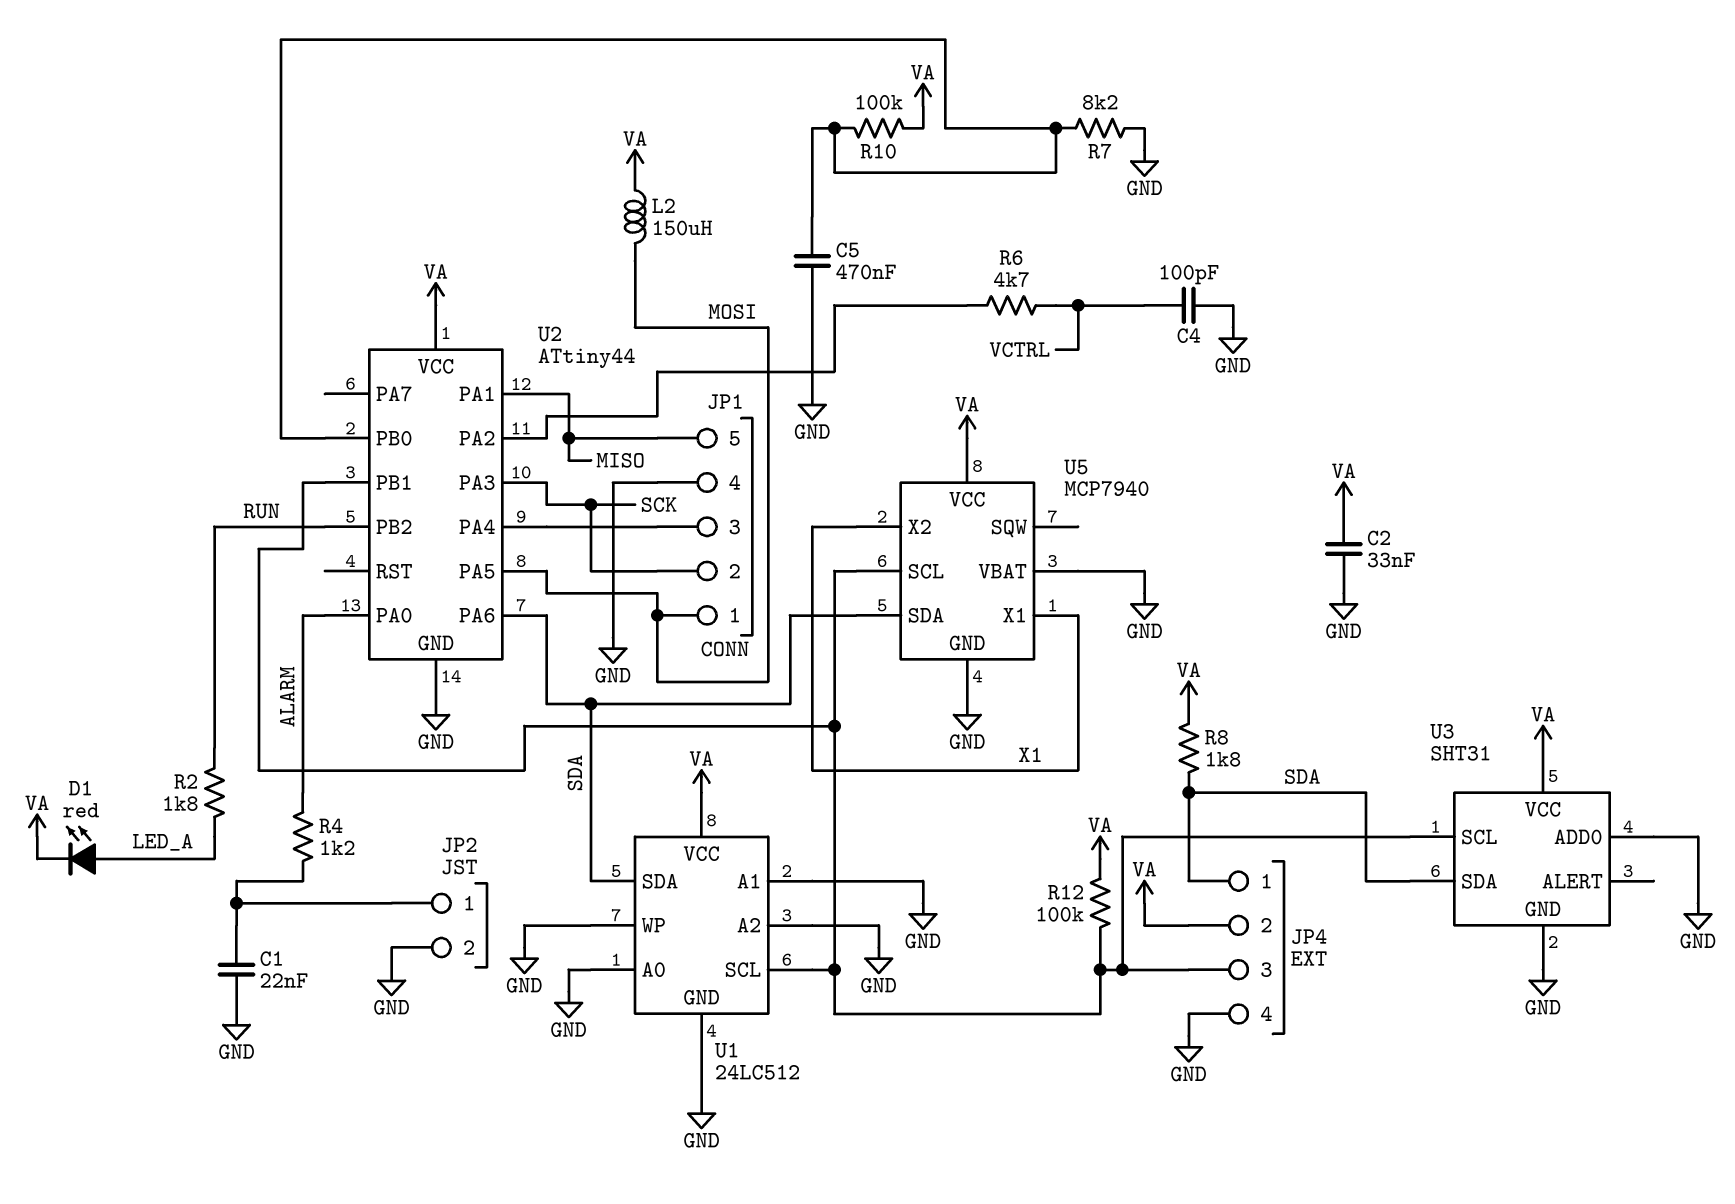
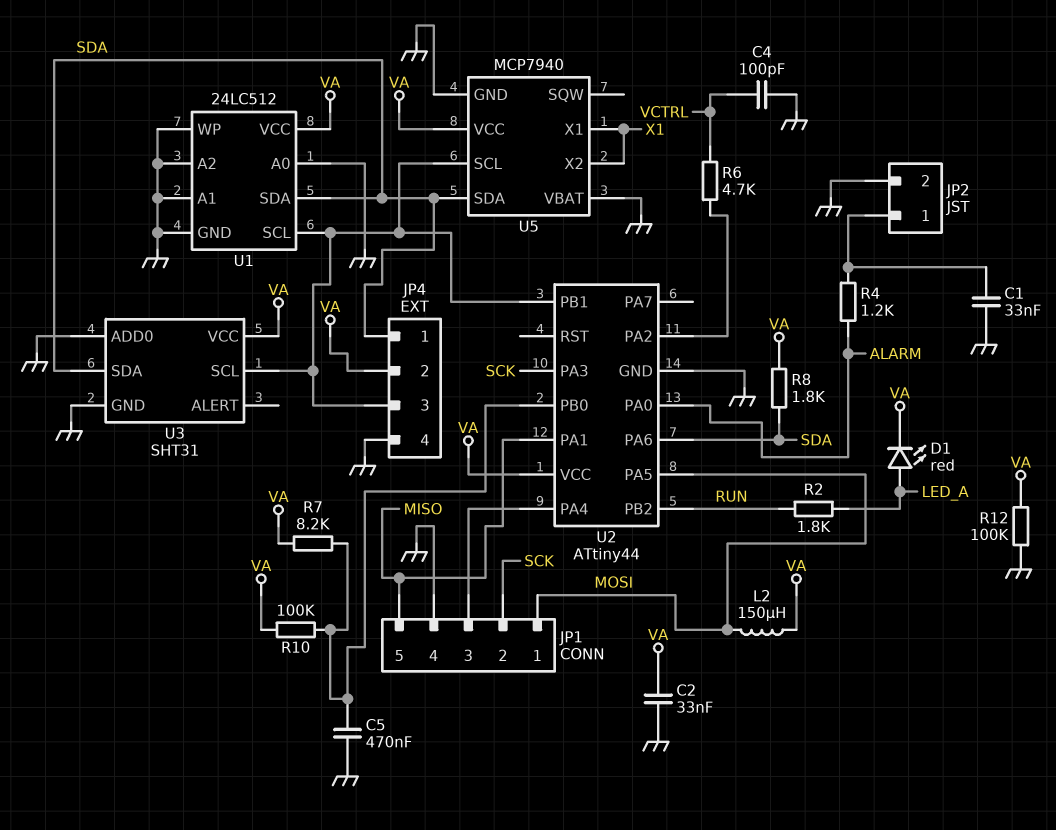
C1: 22nF (GND, JP2/1) -> 33nF (GND, JP2/1)
R7: 8.2k (GND, U2/PB0) -> 8.2k (U2/PB0, VA)
R12: 100k (JP4/3, VA) -> 100k (GND, VA)

